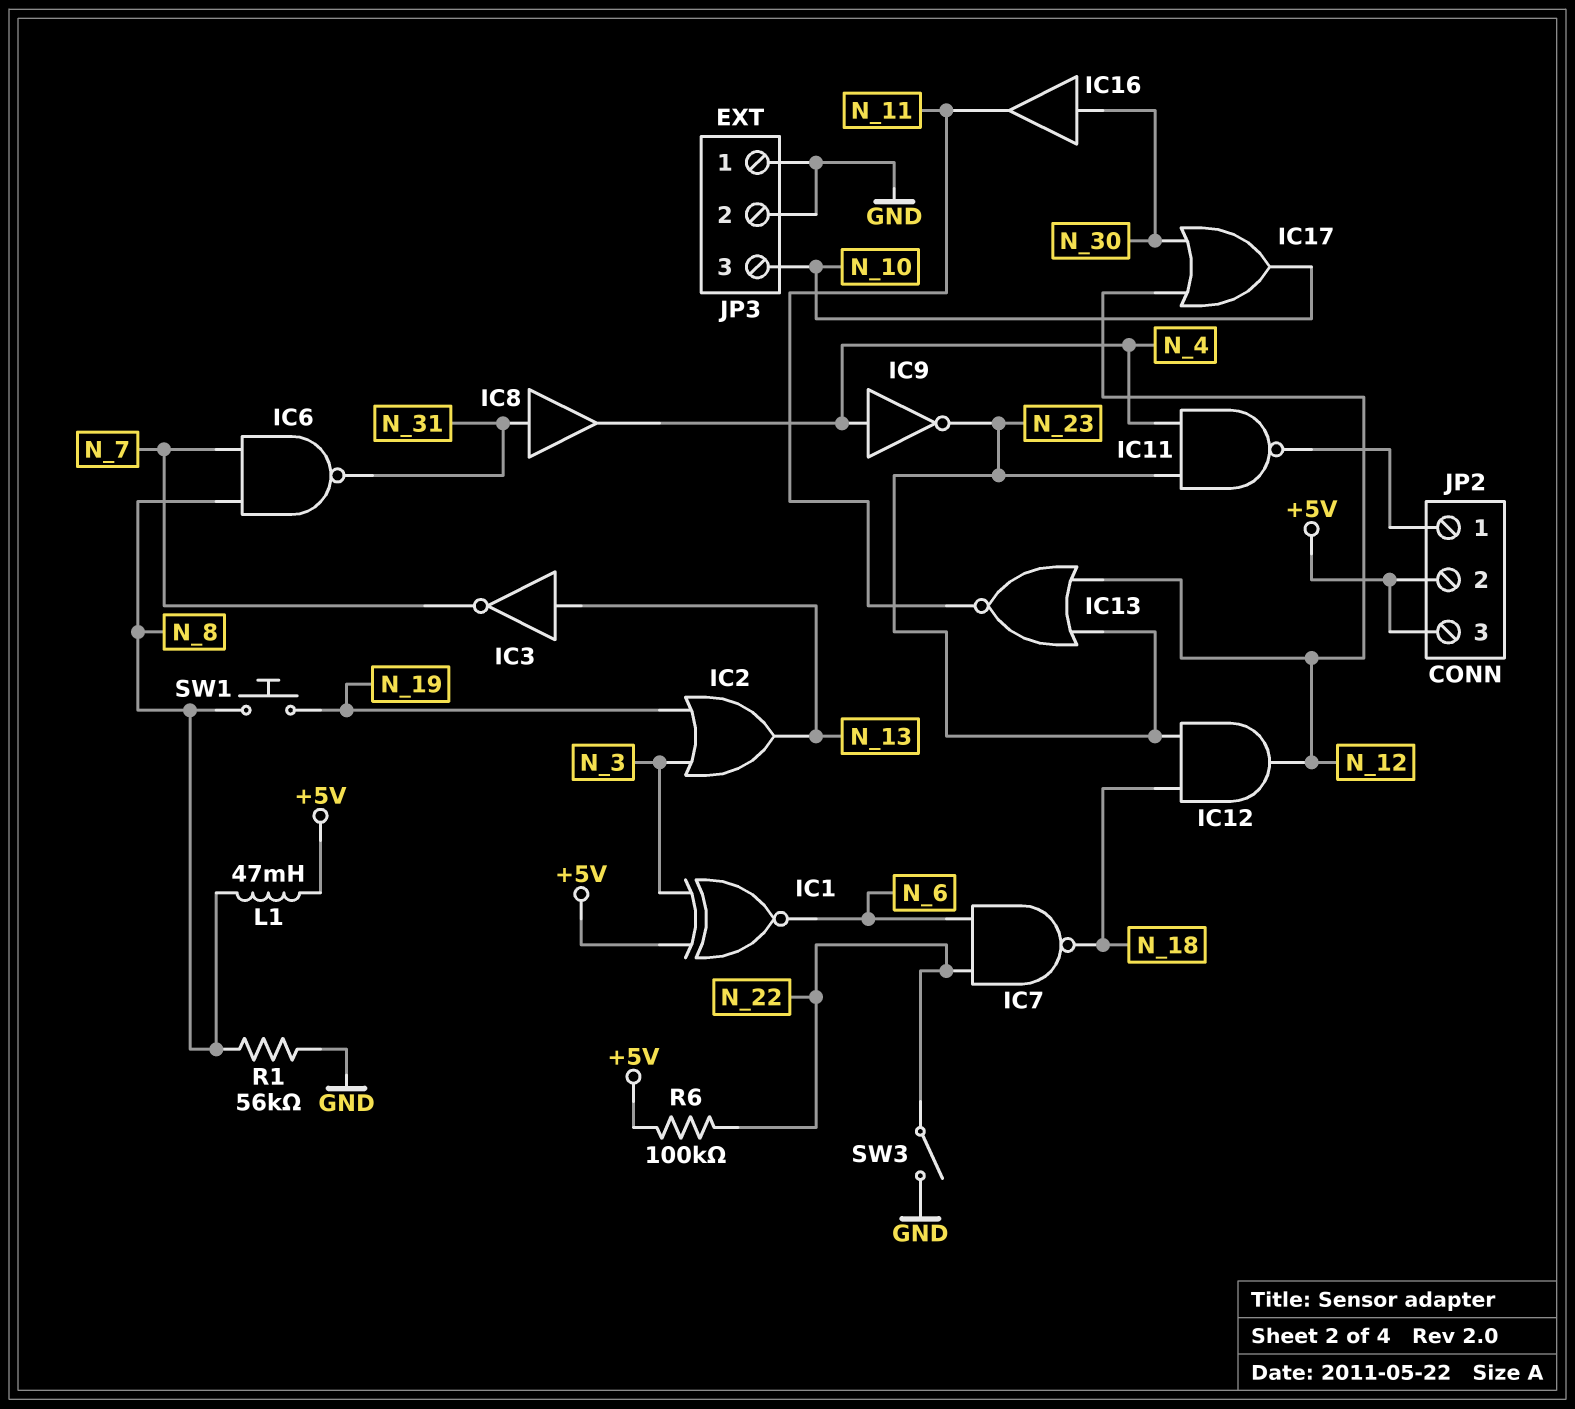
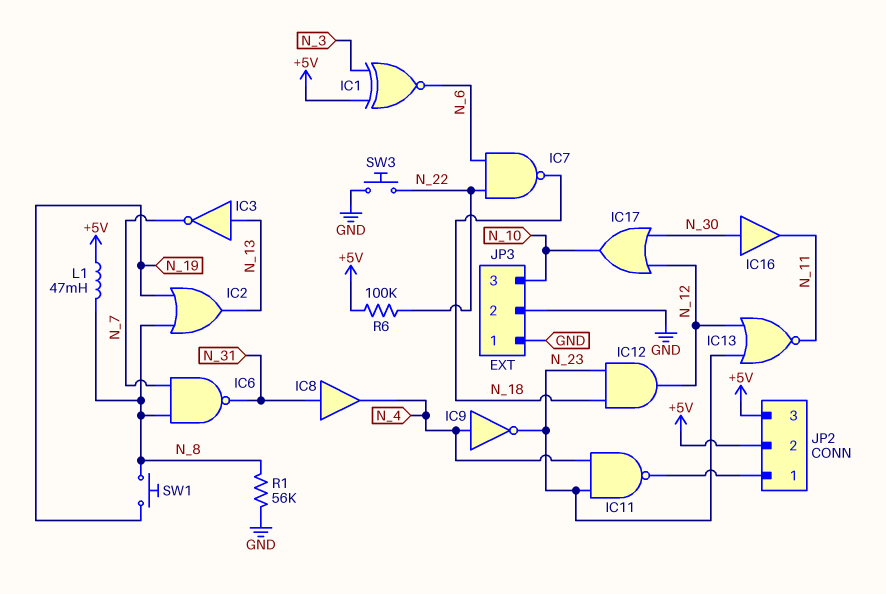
IC2: OR (in N_3, in N_19, out N_13) -> OR (in N_8, in N_19, out N_13)
SW3: switch (GND, N_22) -> button (GND, N_22)

